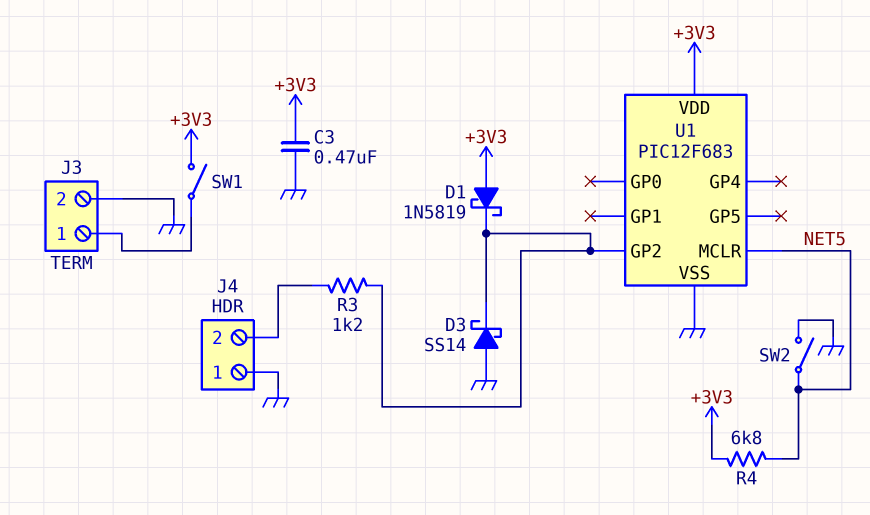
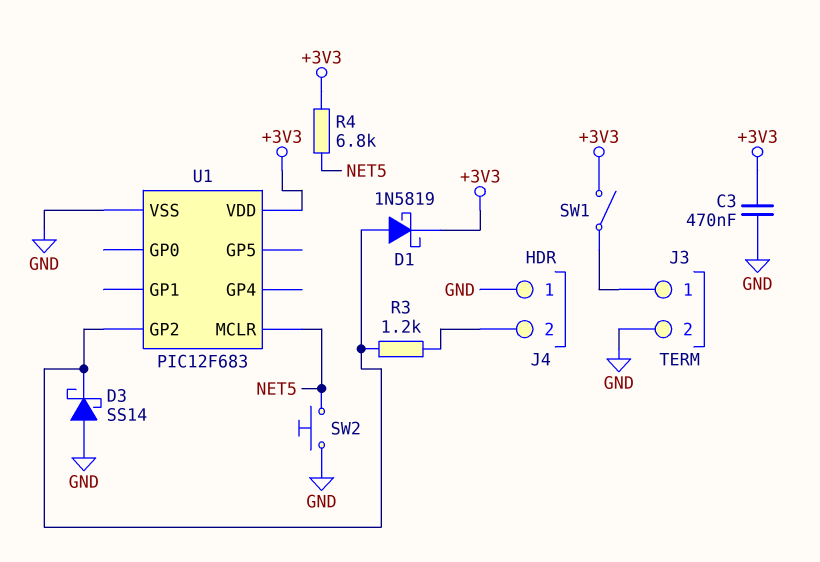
D1: schottky 1N5819 (A +3V3, K U1/GP2) -> schottky 1N5819 (A U1/GP2, K +3V3)
SW2: switch (GND, NET5) -> button (GND, NET5)

